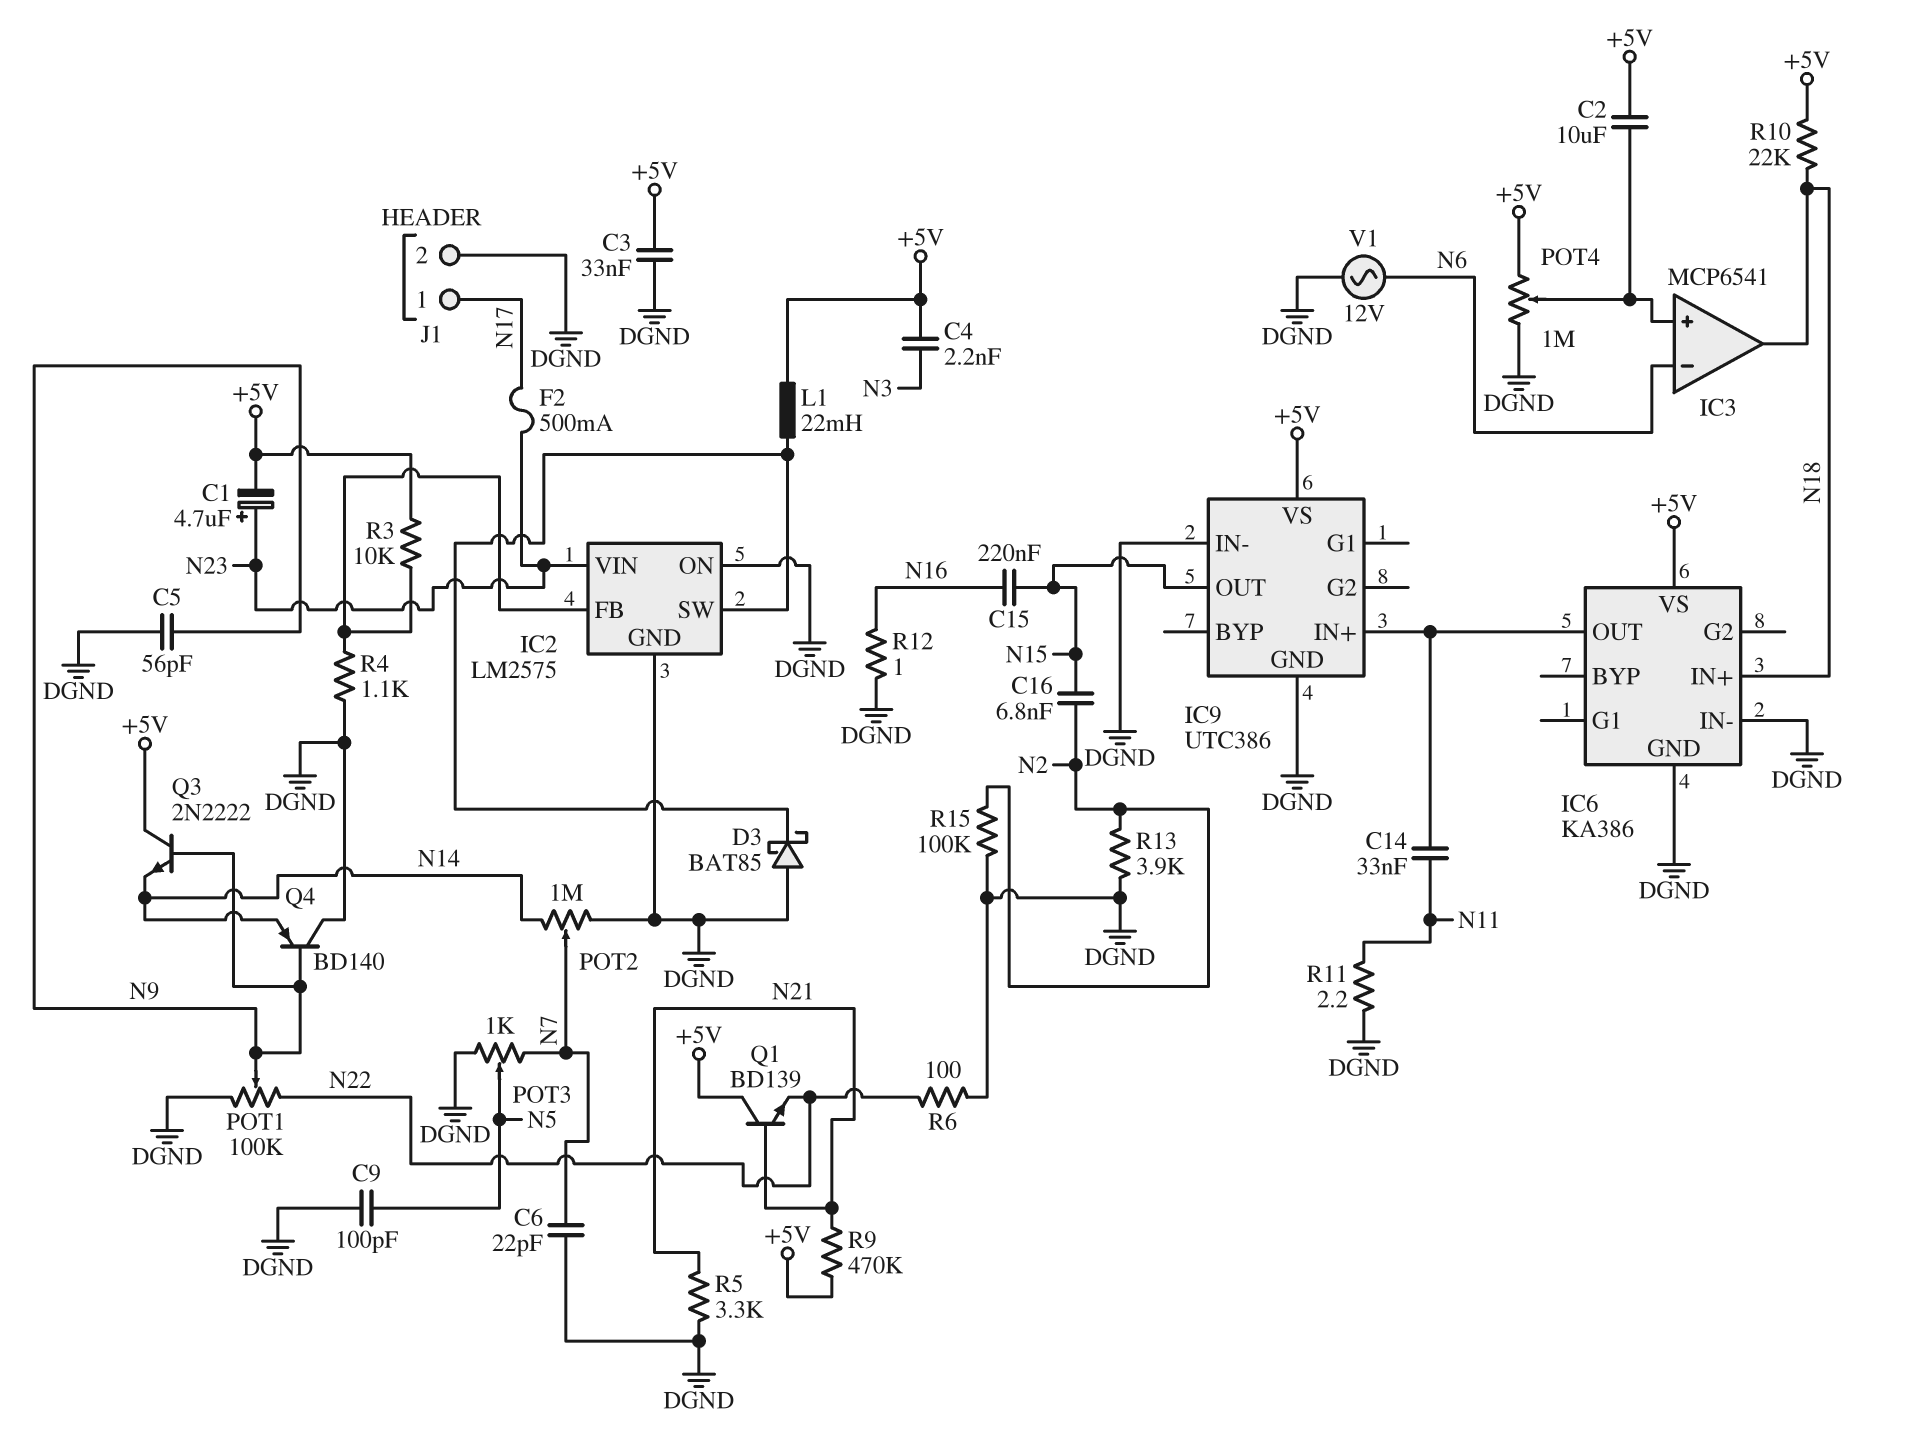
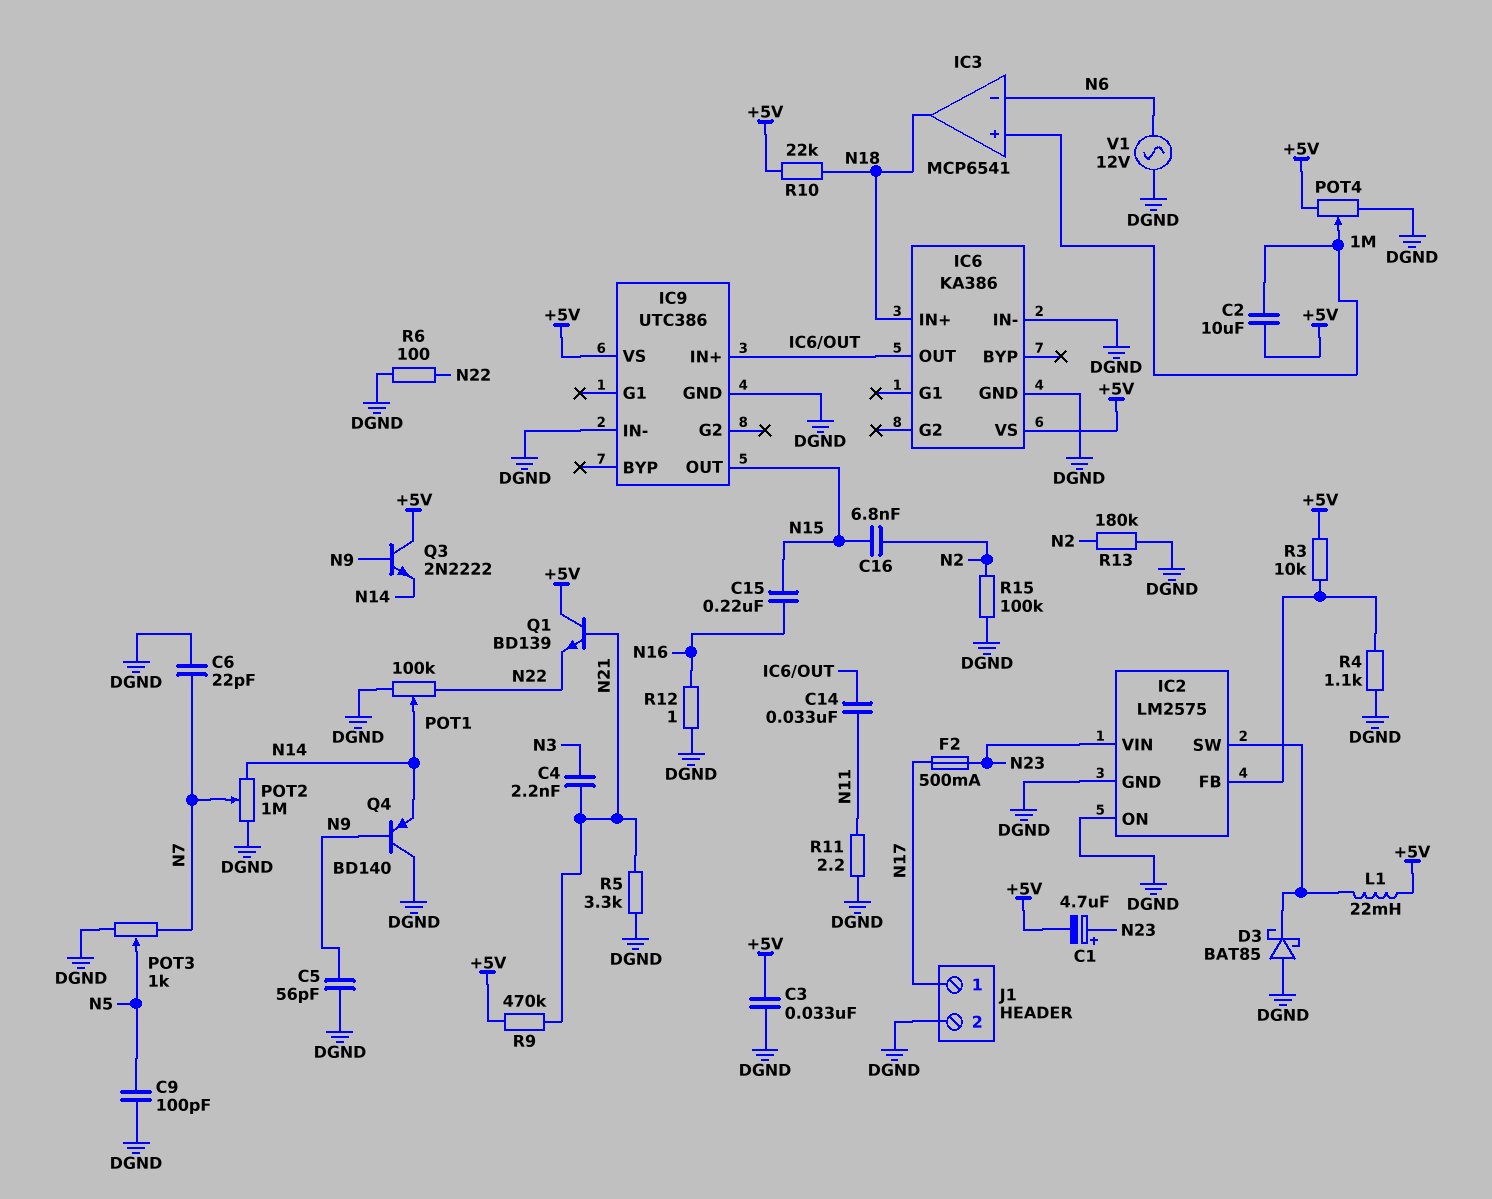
C4: 2.2nF (+5V, N3) -> 2.2nF (N3, N21)
POT1: 100k (DGND, N22, wiper N9) -> 100k (DGND, N22, wiper N14)
R13: 3.9k (DGND, N2) -> 180k (DGND, N2)

